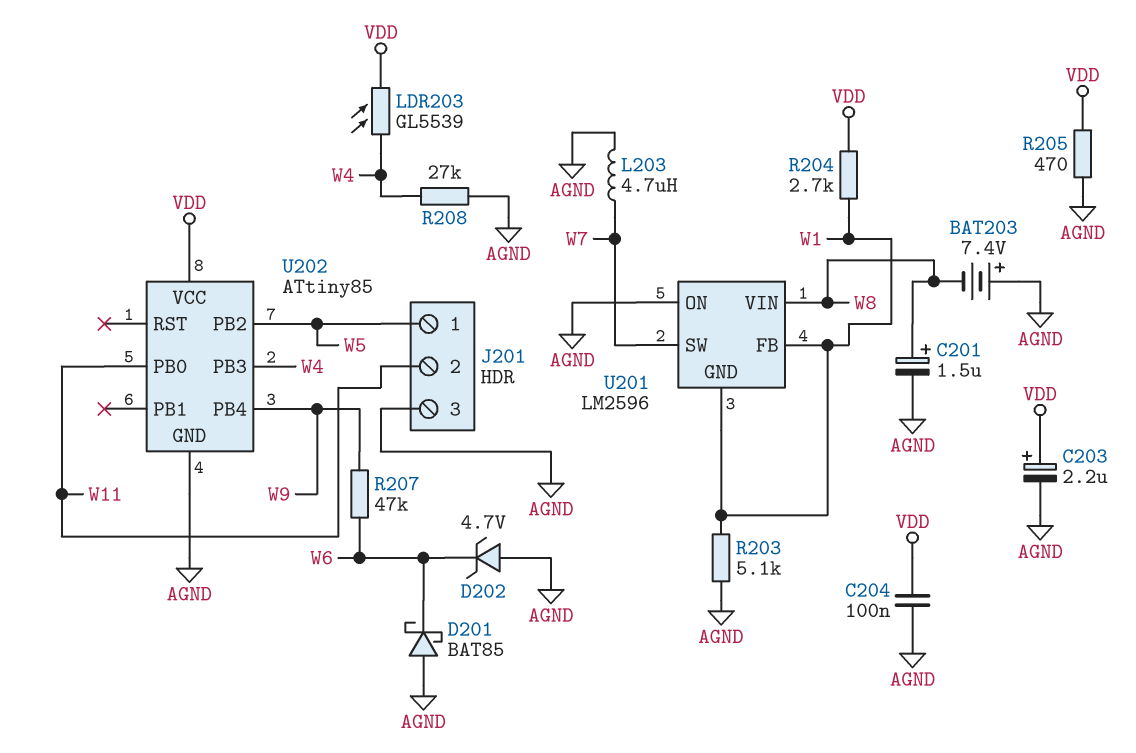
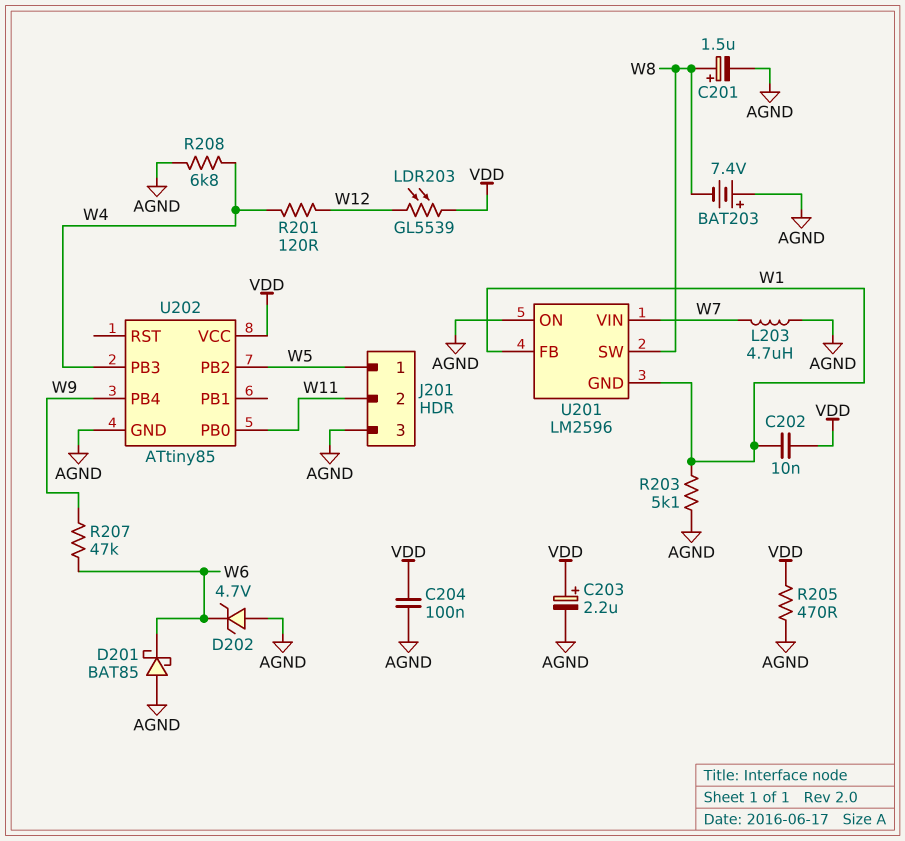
C202: none -> 10nF (VDD, W1)
LDR203: GL5539 (VDD, W4) -> GL5539 (VDD, W12)
R201: none -> 120 (W4, W12)
R204: 2.7k (VDD, W1) -> none
R208: 27k (AGND, W4) -> 6.8k (AGND, W4)
U201 pin SW: W7 -> W8
U201 pin VIN: W8 -> W7

